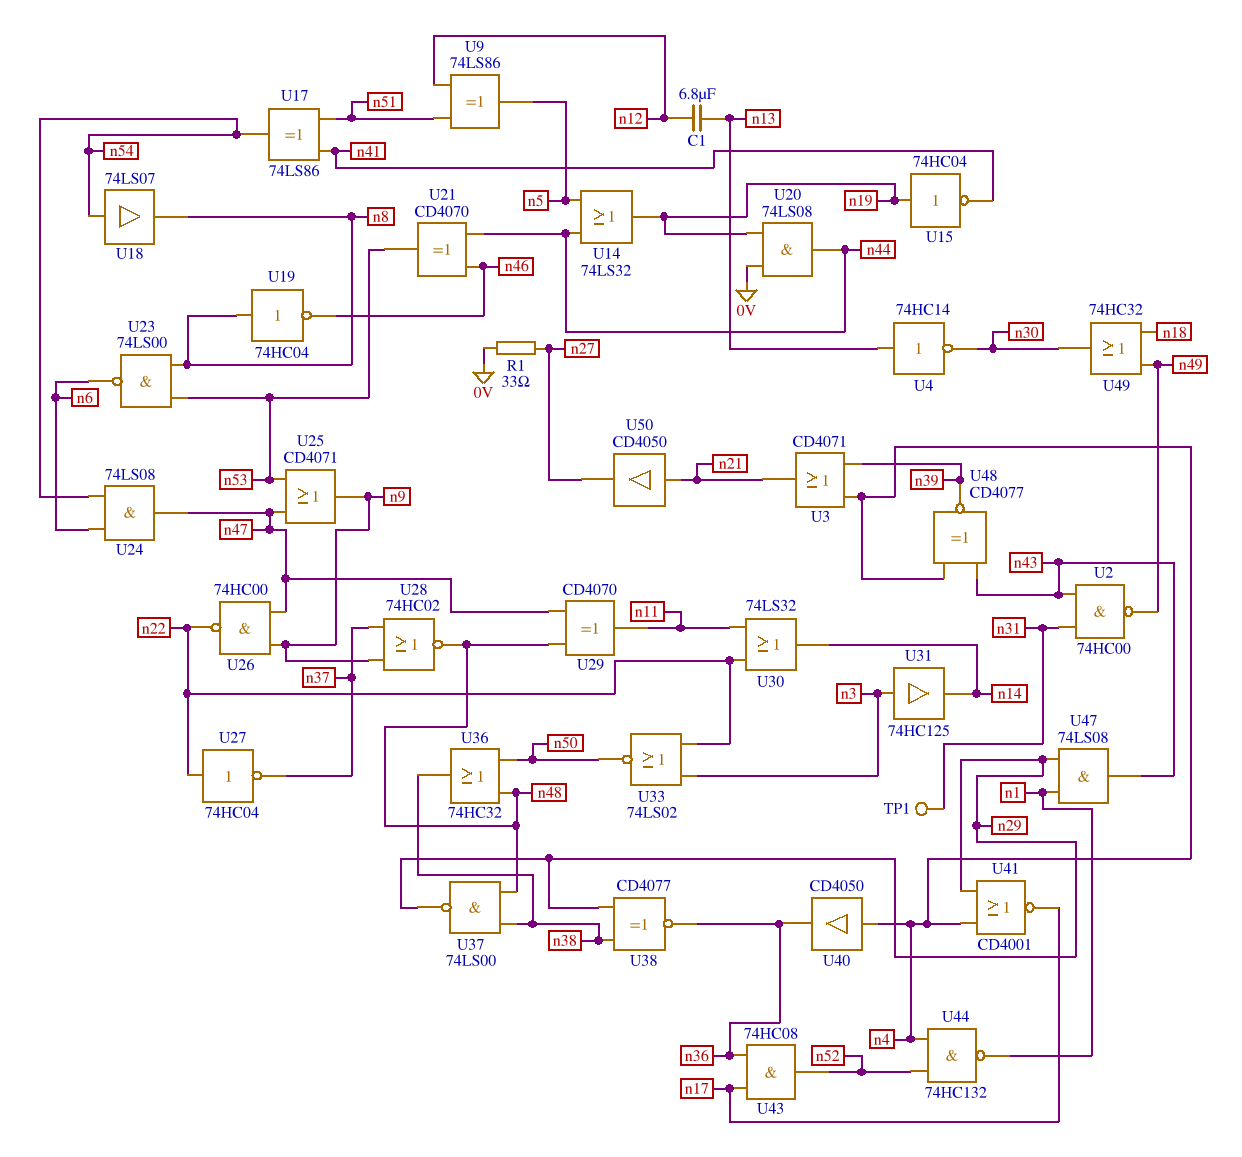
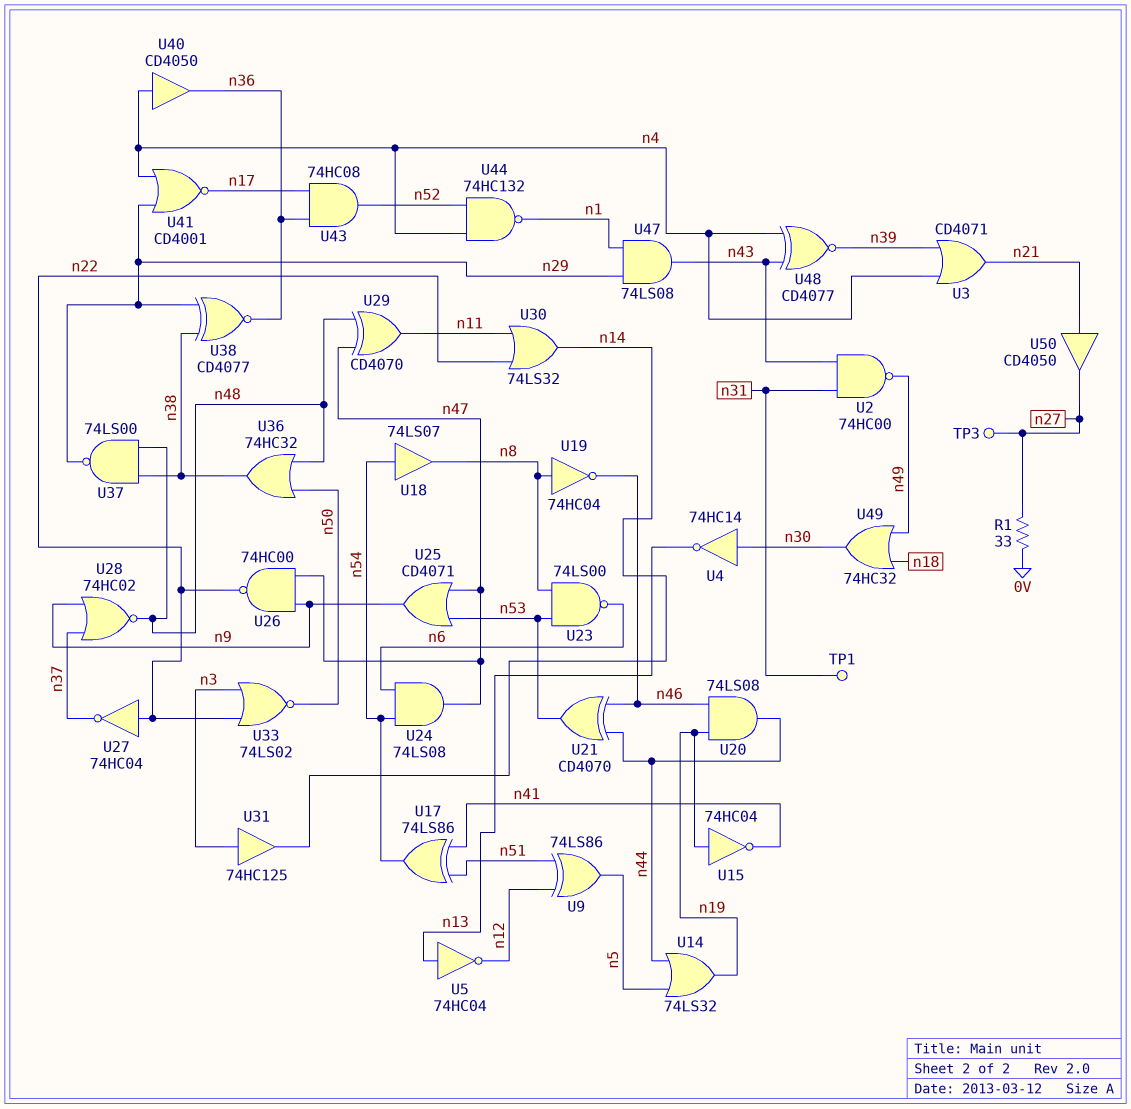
C1: 6.8uF (n12, n13) -> none
TP3: none -> test point (n27)
U4: NOT 74HC14 (in n13, out n30) -> NOT 74HC14 (in n30, out n13)
U5: none -> NOT 74HC04 (in n13, out n12)
U20: AND 74LS08 (in 0V, in n19, out n44) -> AND 74LS08 (in n19, in n46, out n44)

